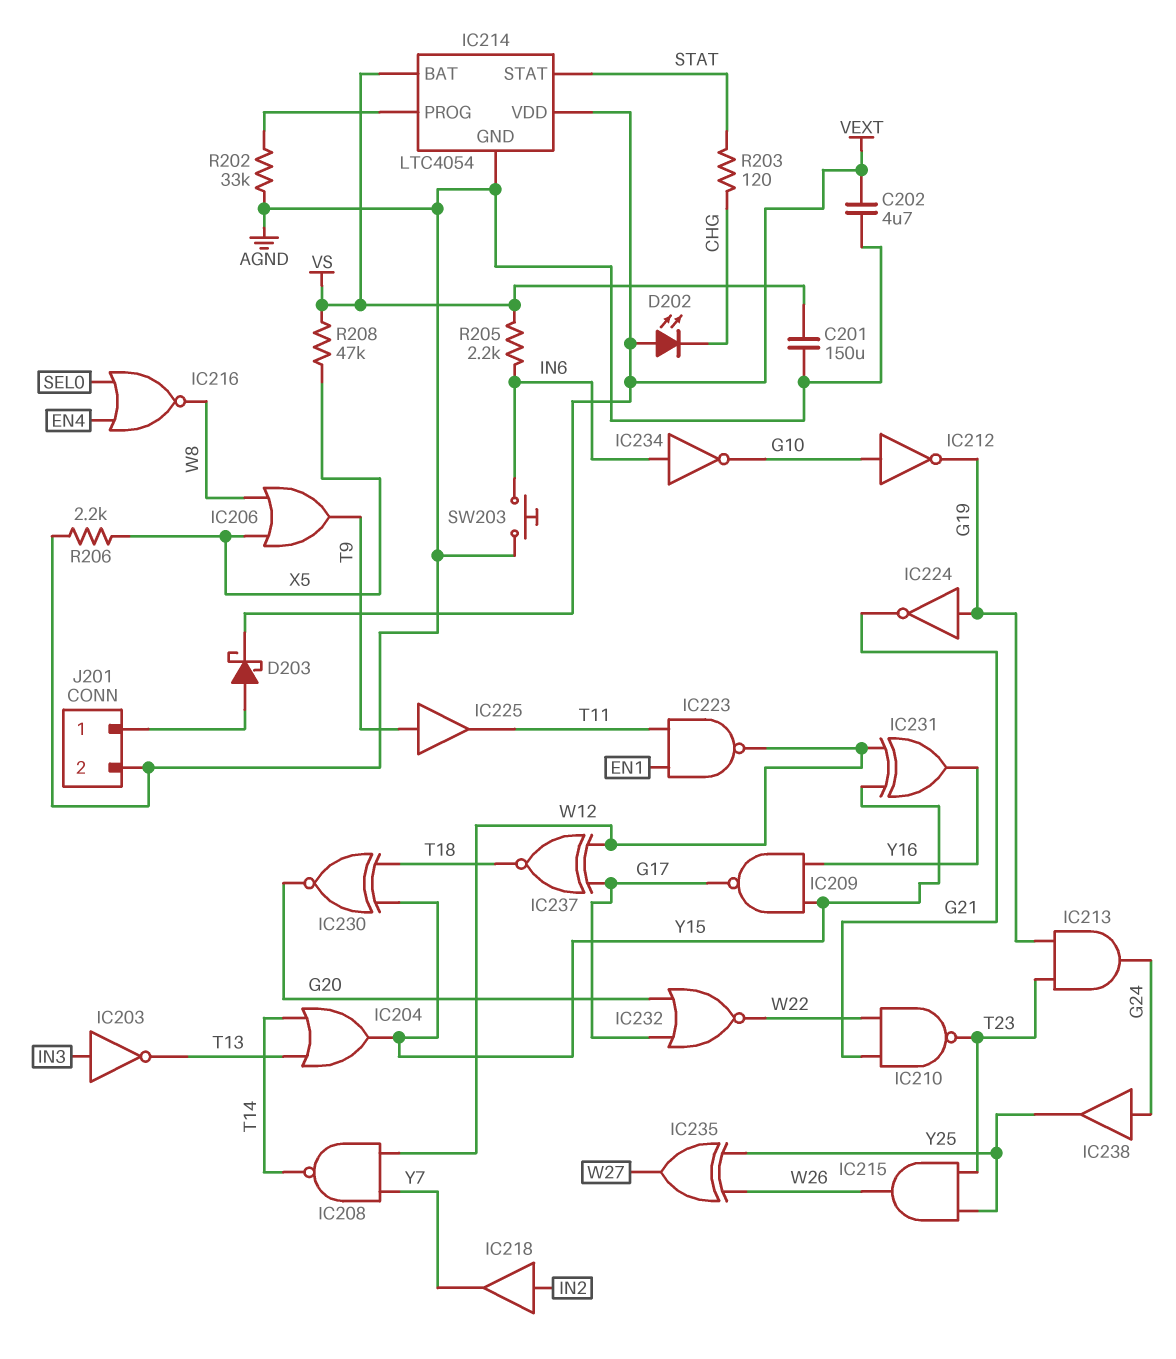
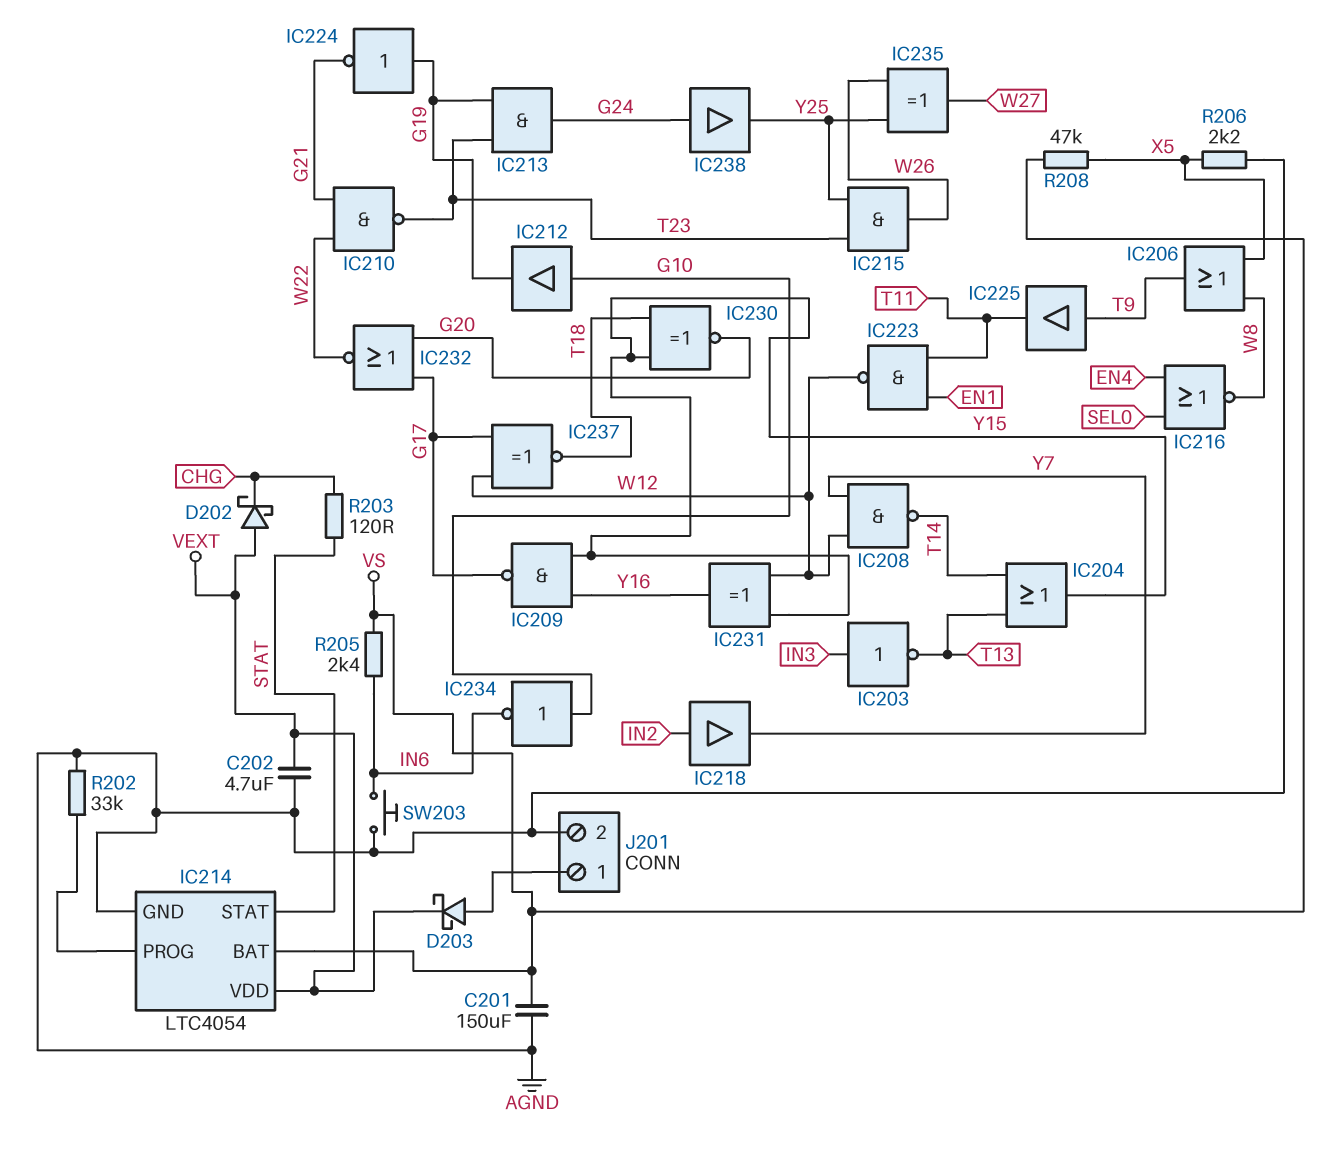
D202: LED (A VEXT, K CHG) -> schottky (A VEXT, K CHG)
IC212: NOT (in G10, out G19) -> buffer (in G10, out G19)
IC234: NOT (in IN6, out G10) -> NOT (in G10, out IN6)
R205: 2.2k (IN6, VS) -> 2.4k (IN6, VS)

